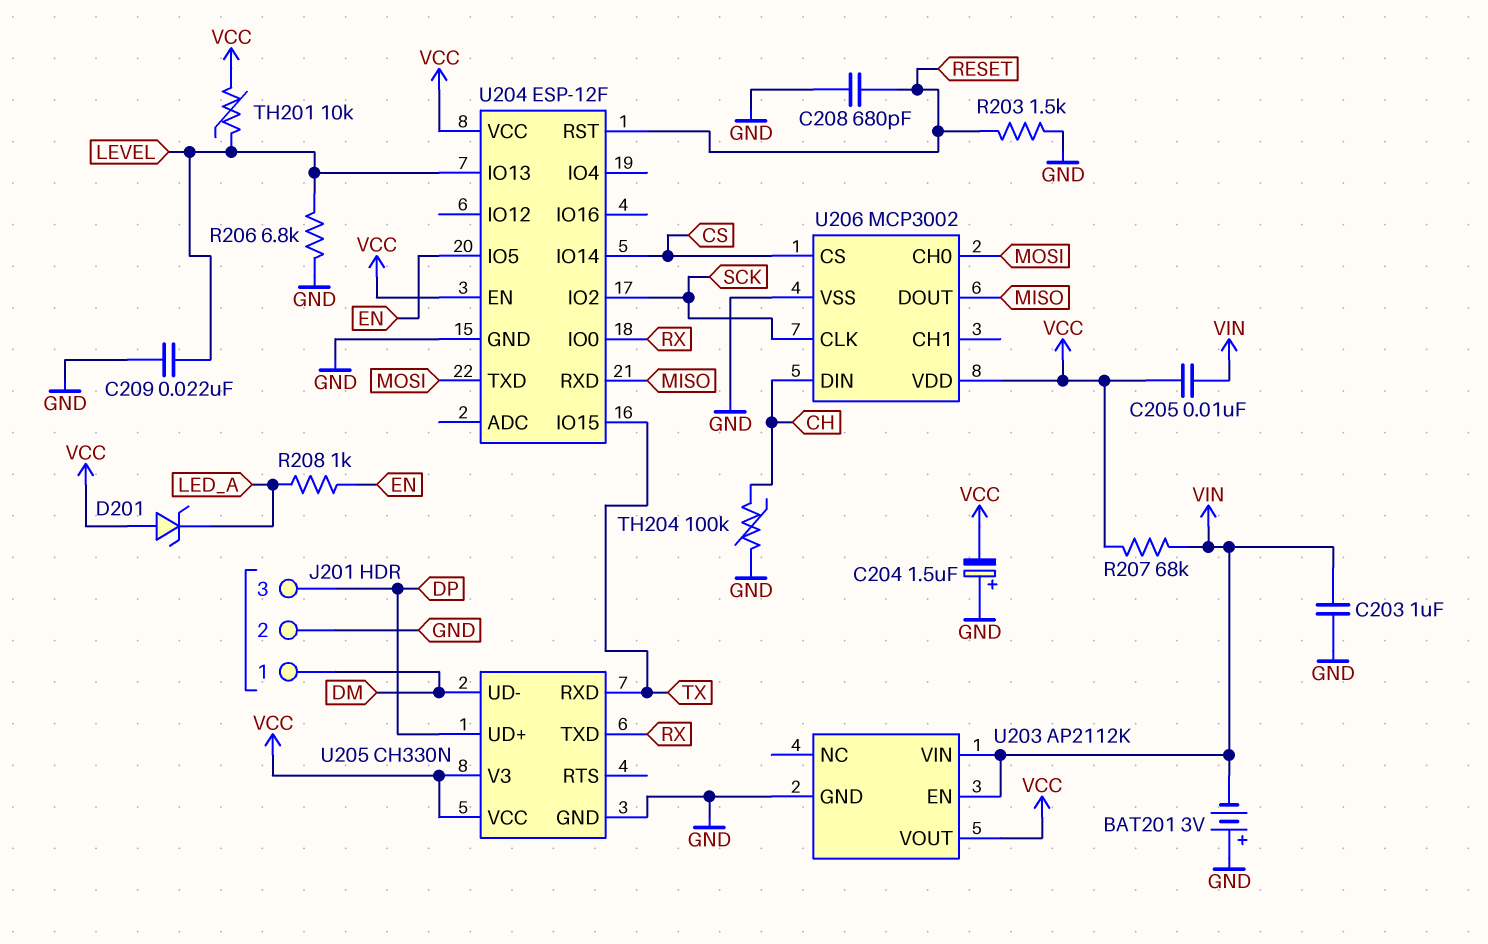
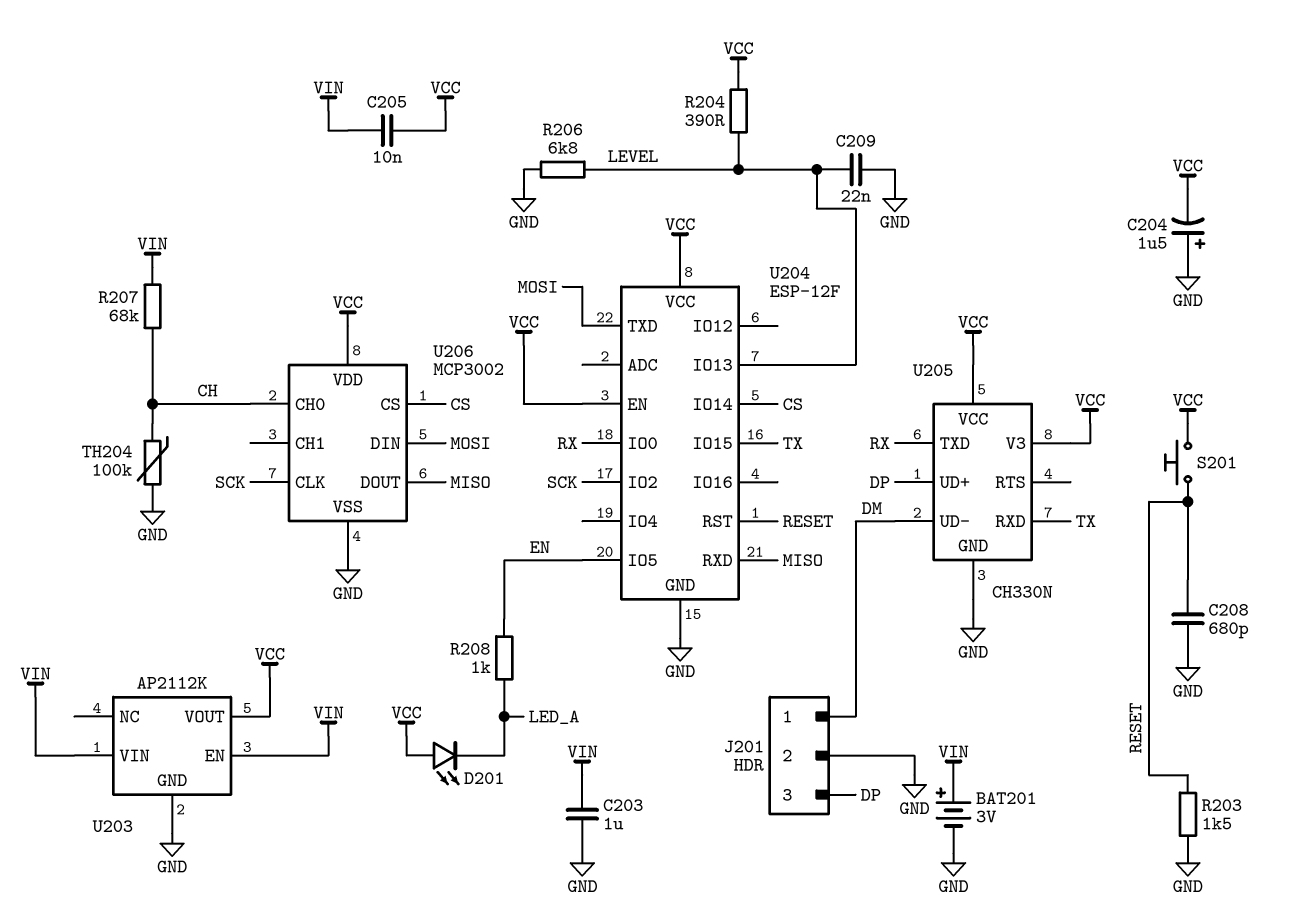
BAT201: 3V (plus GND, minus VIN) -> 3V (plus VIN, minus GND)
D201: zener (A VCC, K LED_A) -> LED (A VCC, K LED_A)
R204: none -> 390 (LEVEL, VCC)
R207: 68k (VCC, VIN) -> 68k (CH, VIN)
S201: none -> button (RESET, VCC)
TH201: 10k (LEVEL, VCC) -> none
U206 pin CH0: MOSI -> CH
U206 pin DIN: CH -> MOSI

